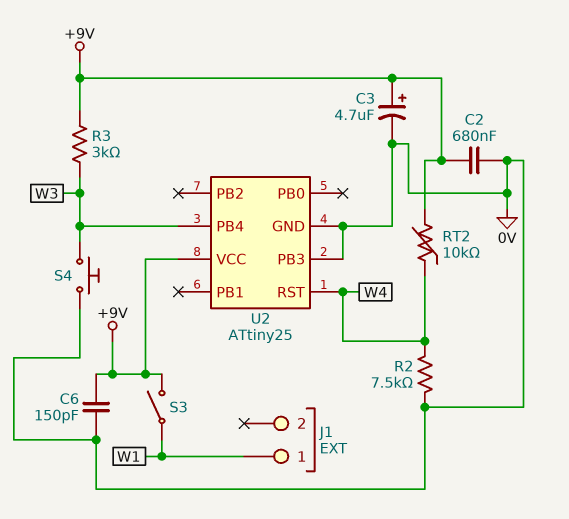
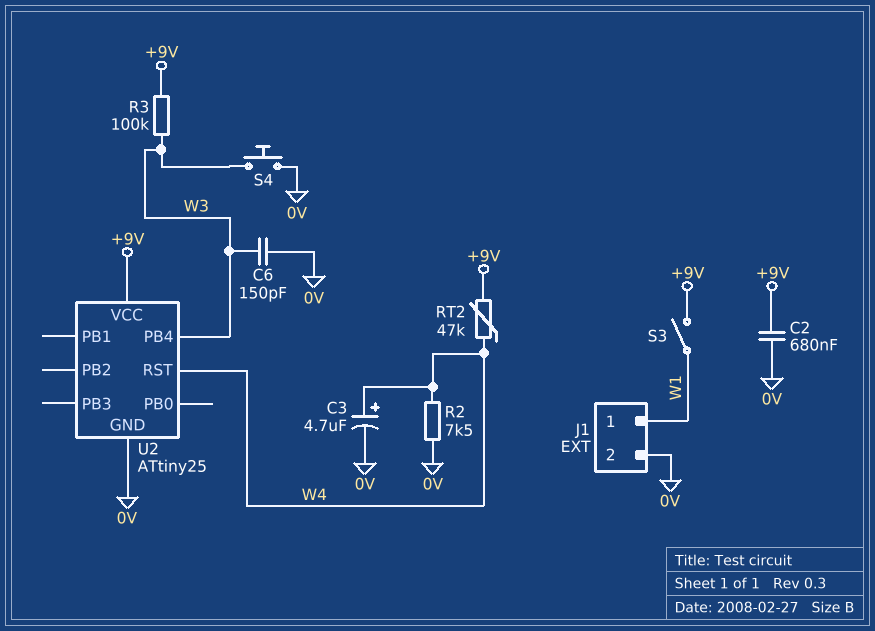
C3: 4.7uF (plus +9V, minus 0V) -> 4.7uF (plus W4, minus 0V)
C6: 150pF (+9V, 0V) -> 150pF (0V, W3)
J1 pin 2: none -> 0V
R3: 3k (+9V, W3) -> 100k (+9V, W3)
RT2: 10k (+9V, W4) -> 47k (+9V, W4)
U2 pin PB3: 0V -> none

